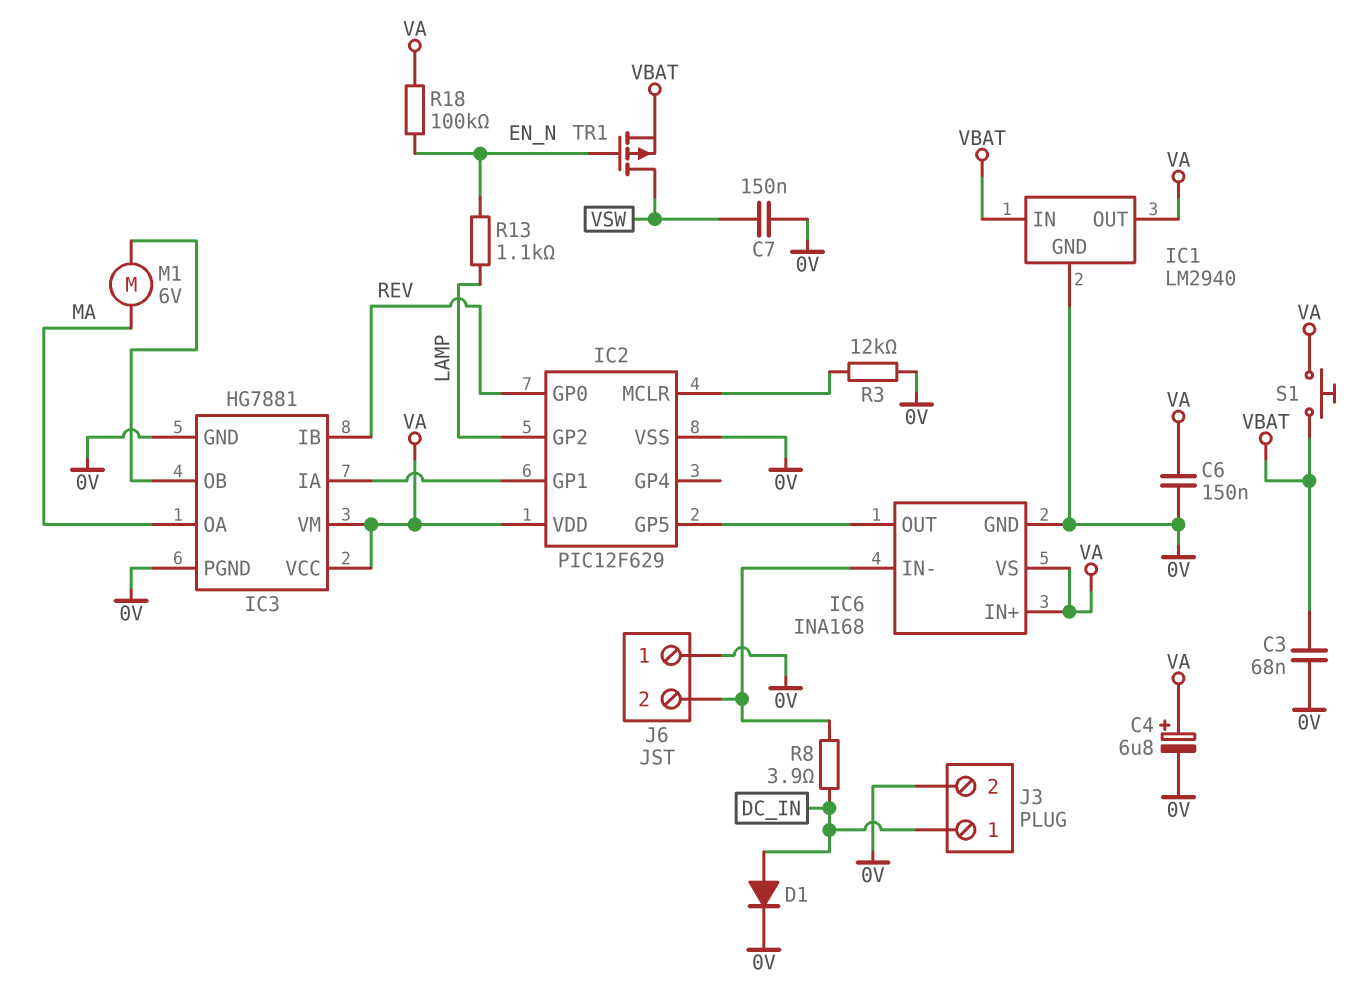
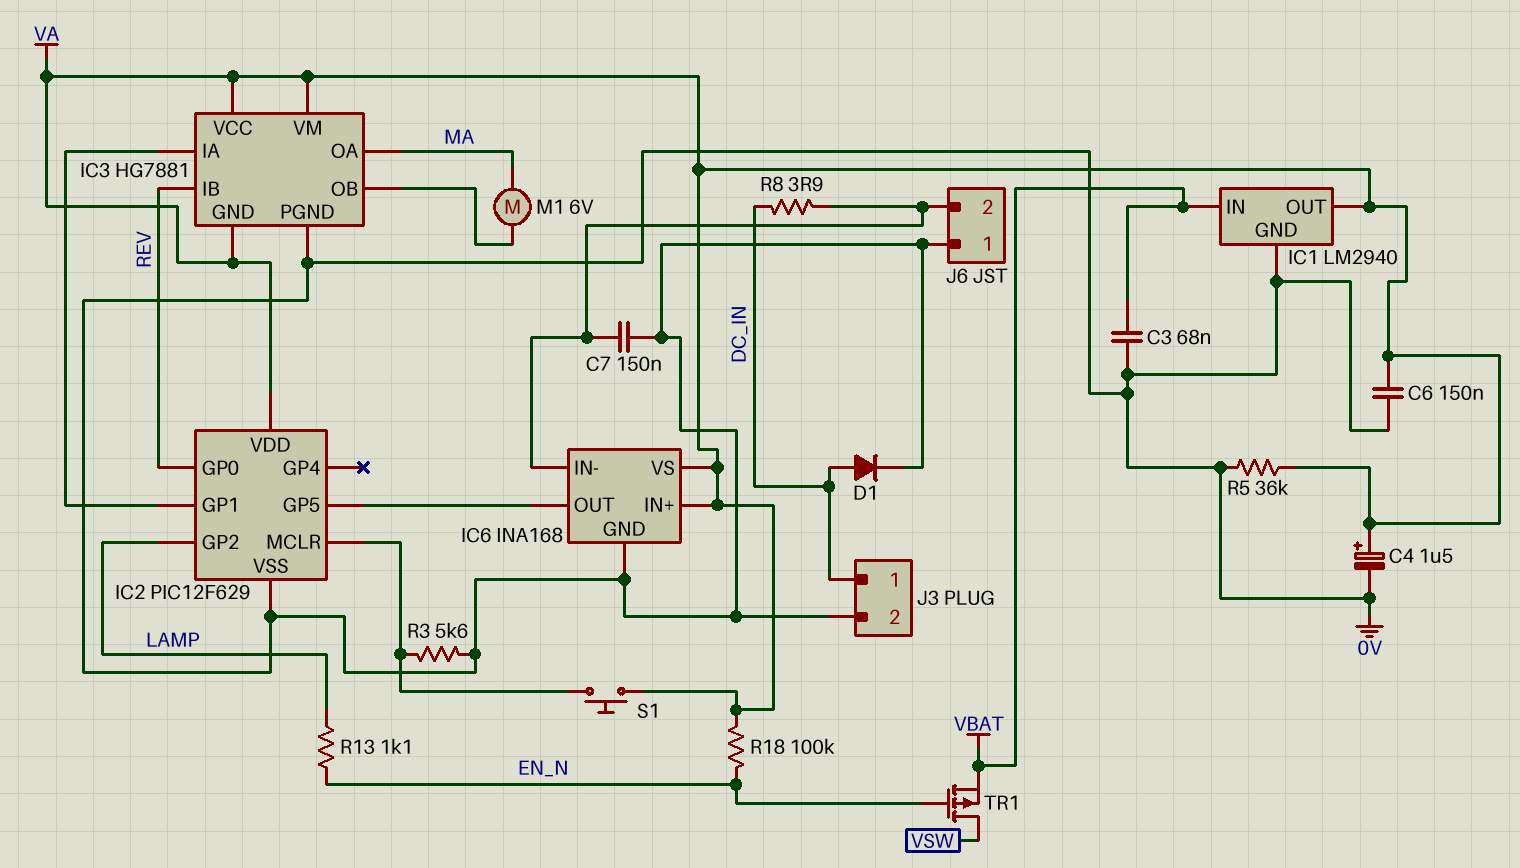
C4: 6.8uF (plus VA, minus 0V) -> 1.5uF (plus VA, minus 0V)
C7: 150nF (0V, VSW) -> 150nF (0V, IC6/IN-)
IC3 pin GND: 0V -> VA
R3: 12k (0V, IC2/MCLR) -> 5.6k (0V, IC2/MCLR)
R5: none -> 36k (0V, VA)
S1: button (VA, VBAT) -> button (IC2/MCLR, VA)

